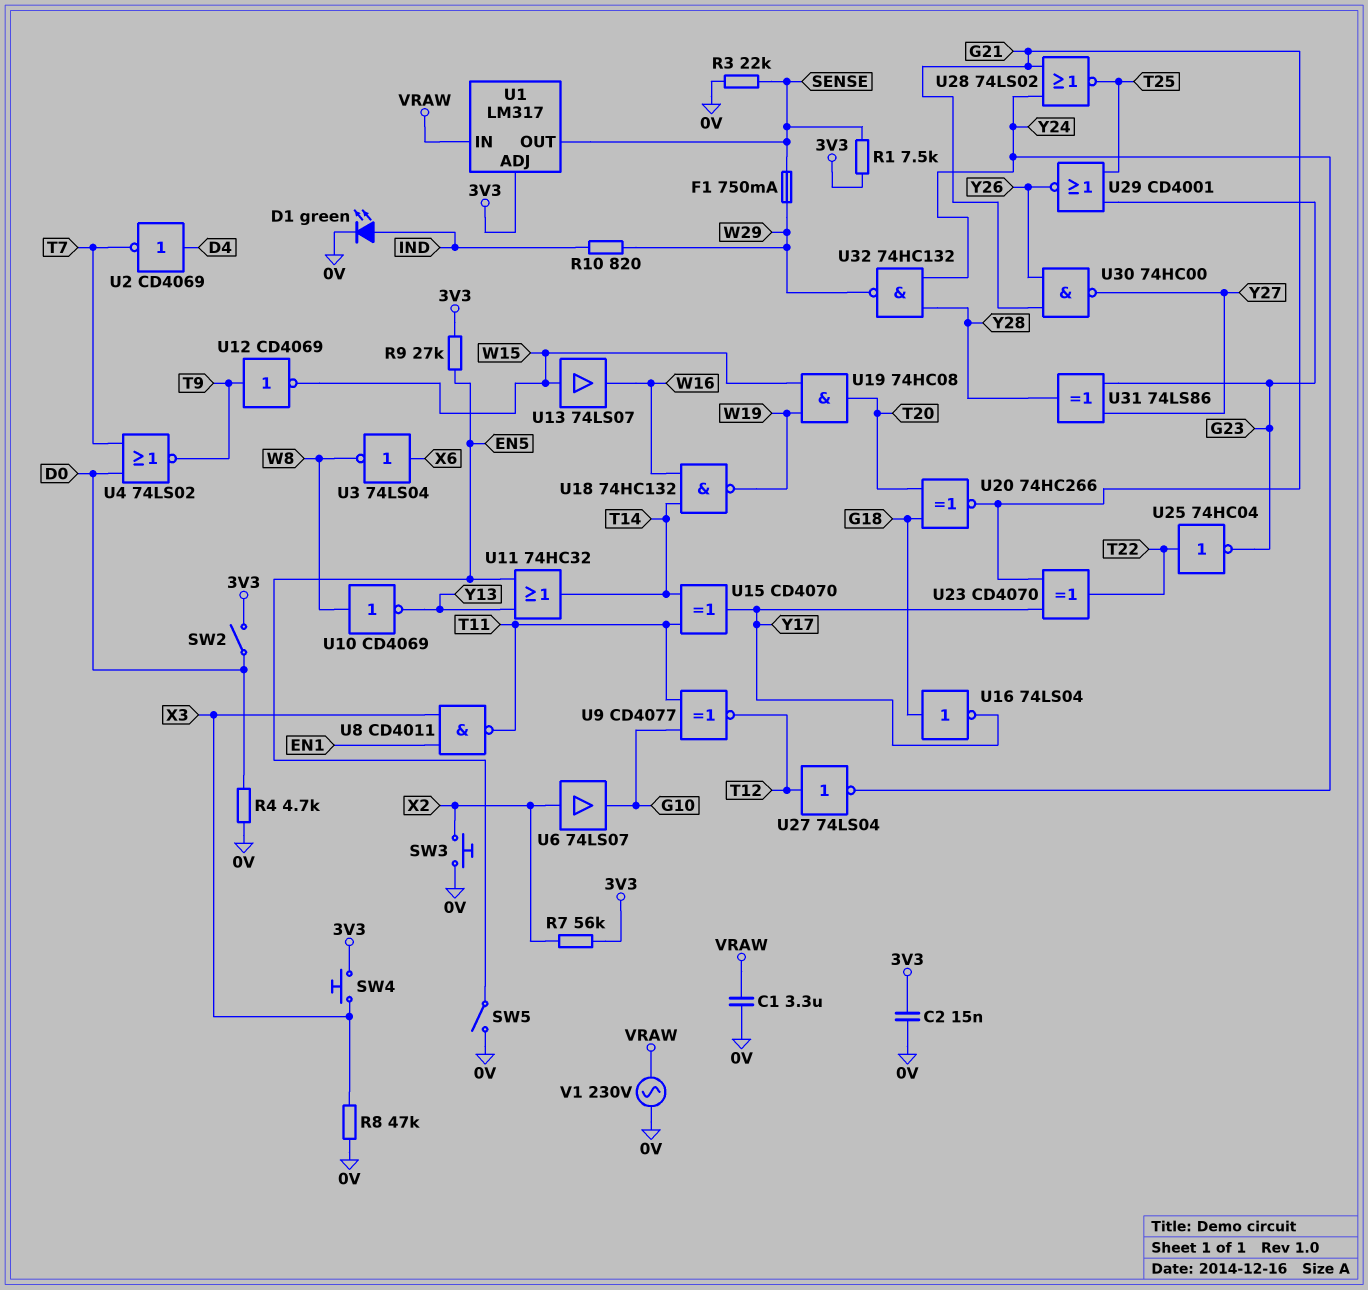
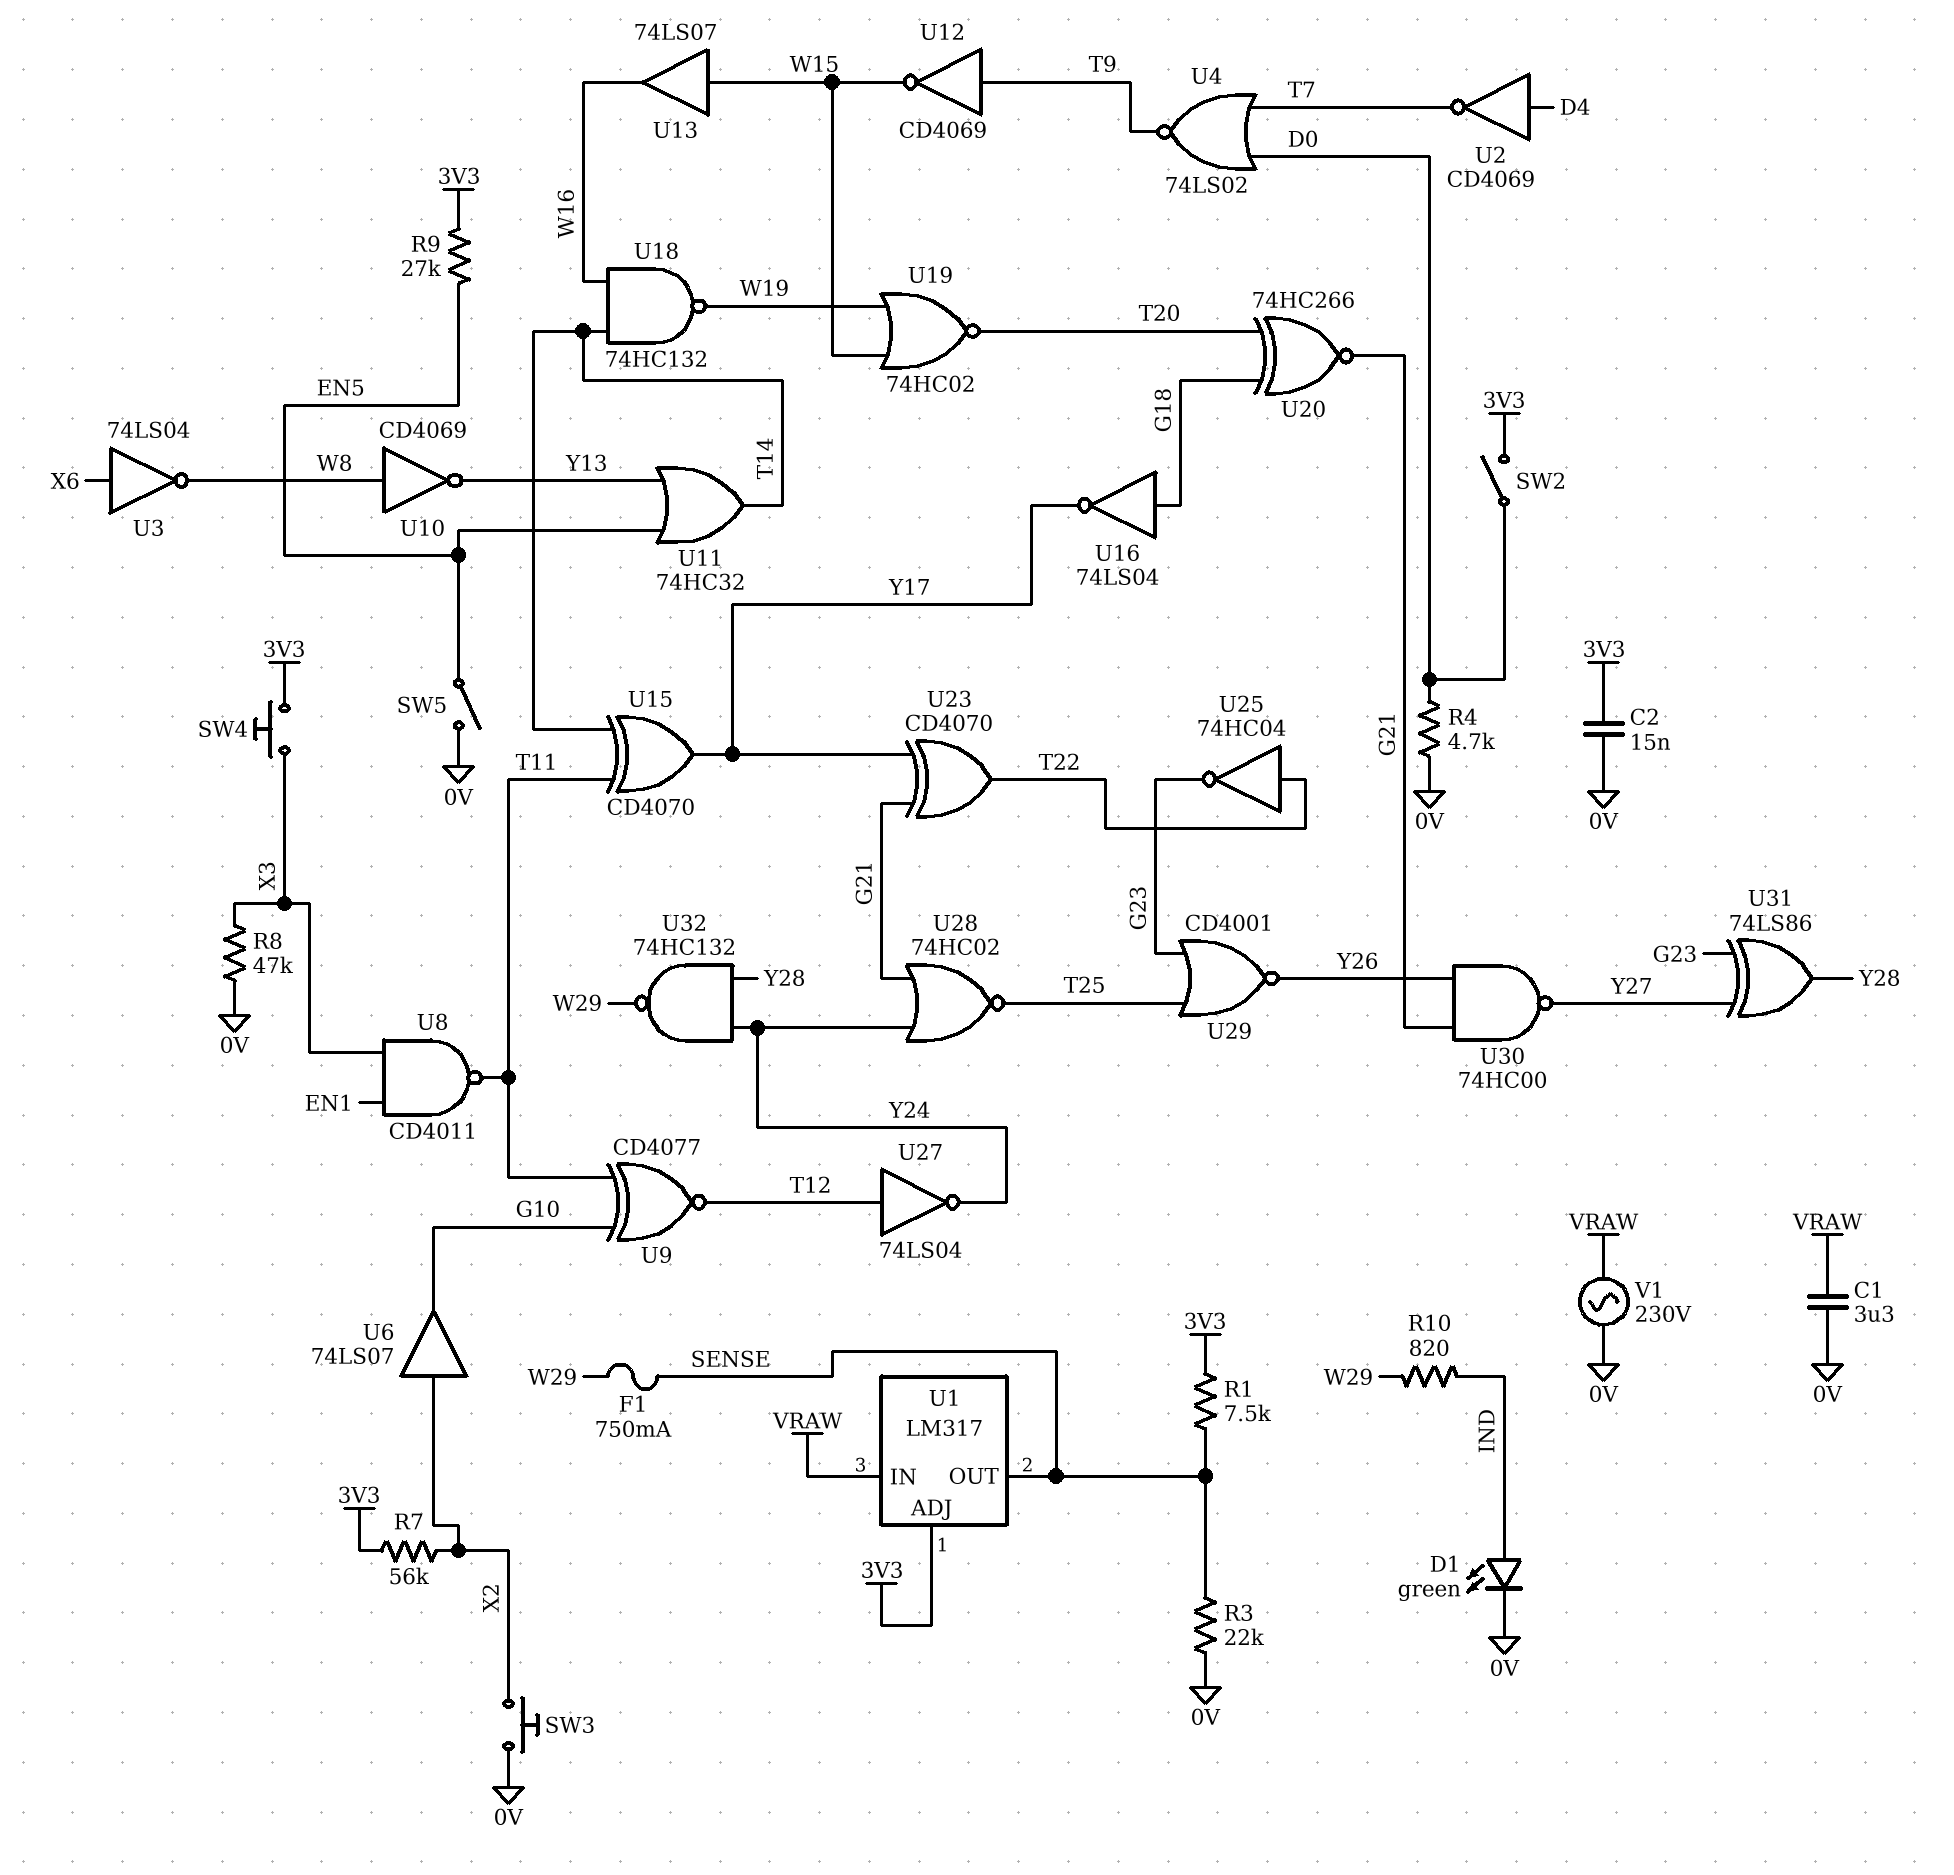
U19: AND 74HC08 (in W15, in W19, out T20) -> NOR 74HC02 (in W15, in W19, out T20)
U28: NOR 74LS02 (in G21, in Y24, out T25) -> NOR 74HC02 (in G21, in Y24, out T25)

